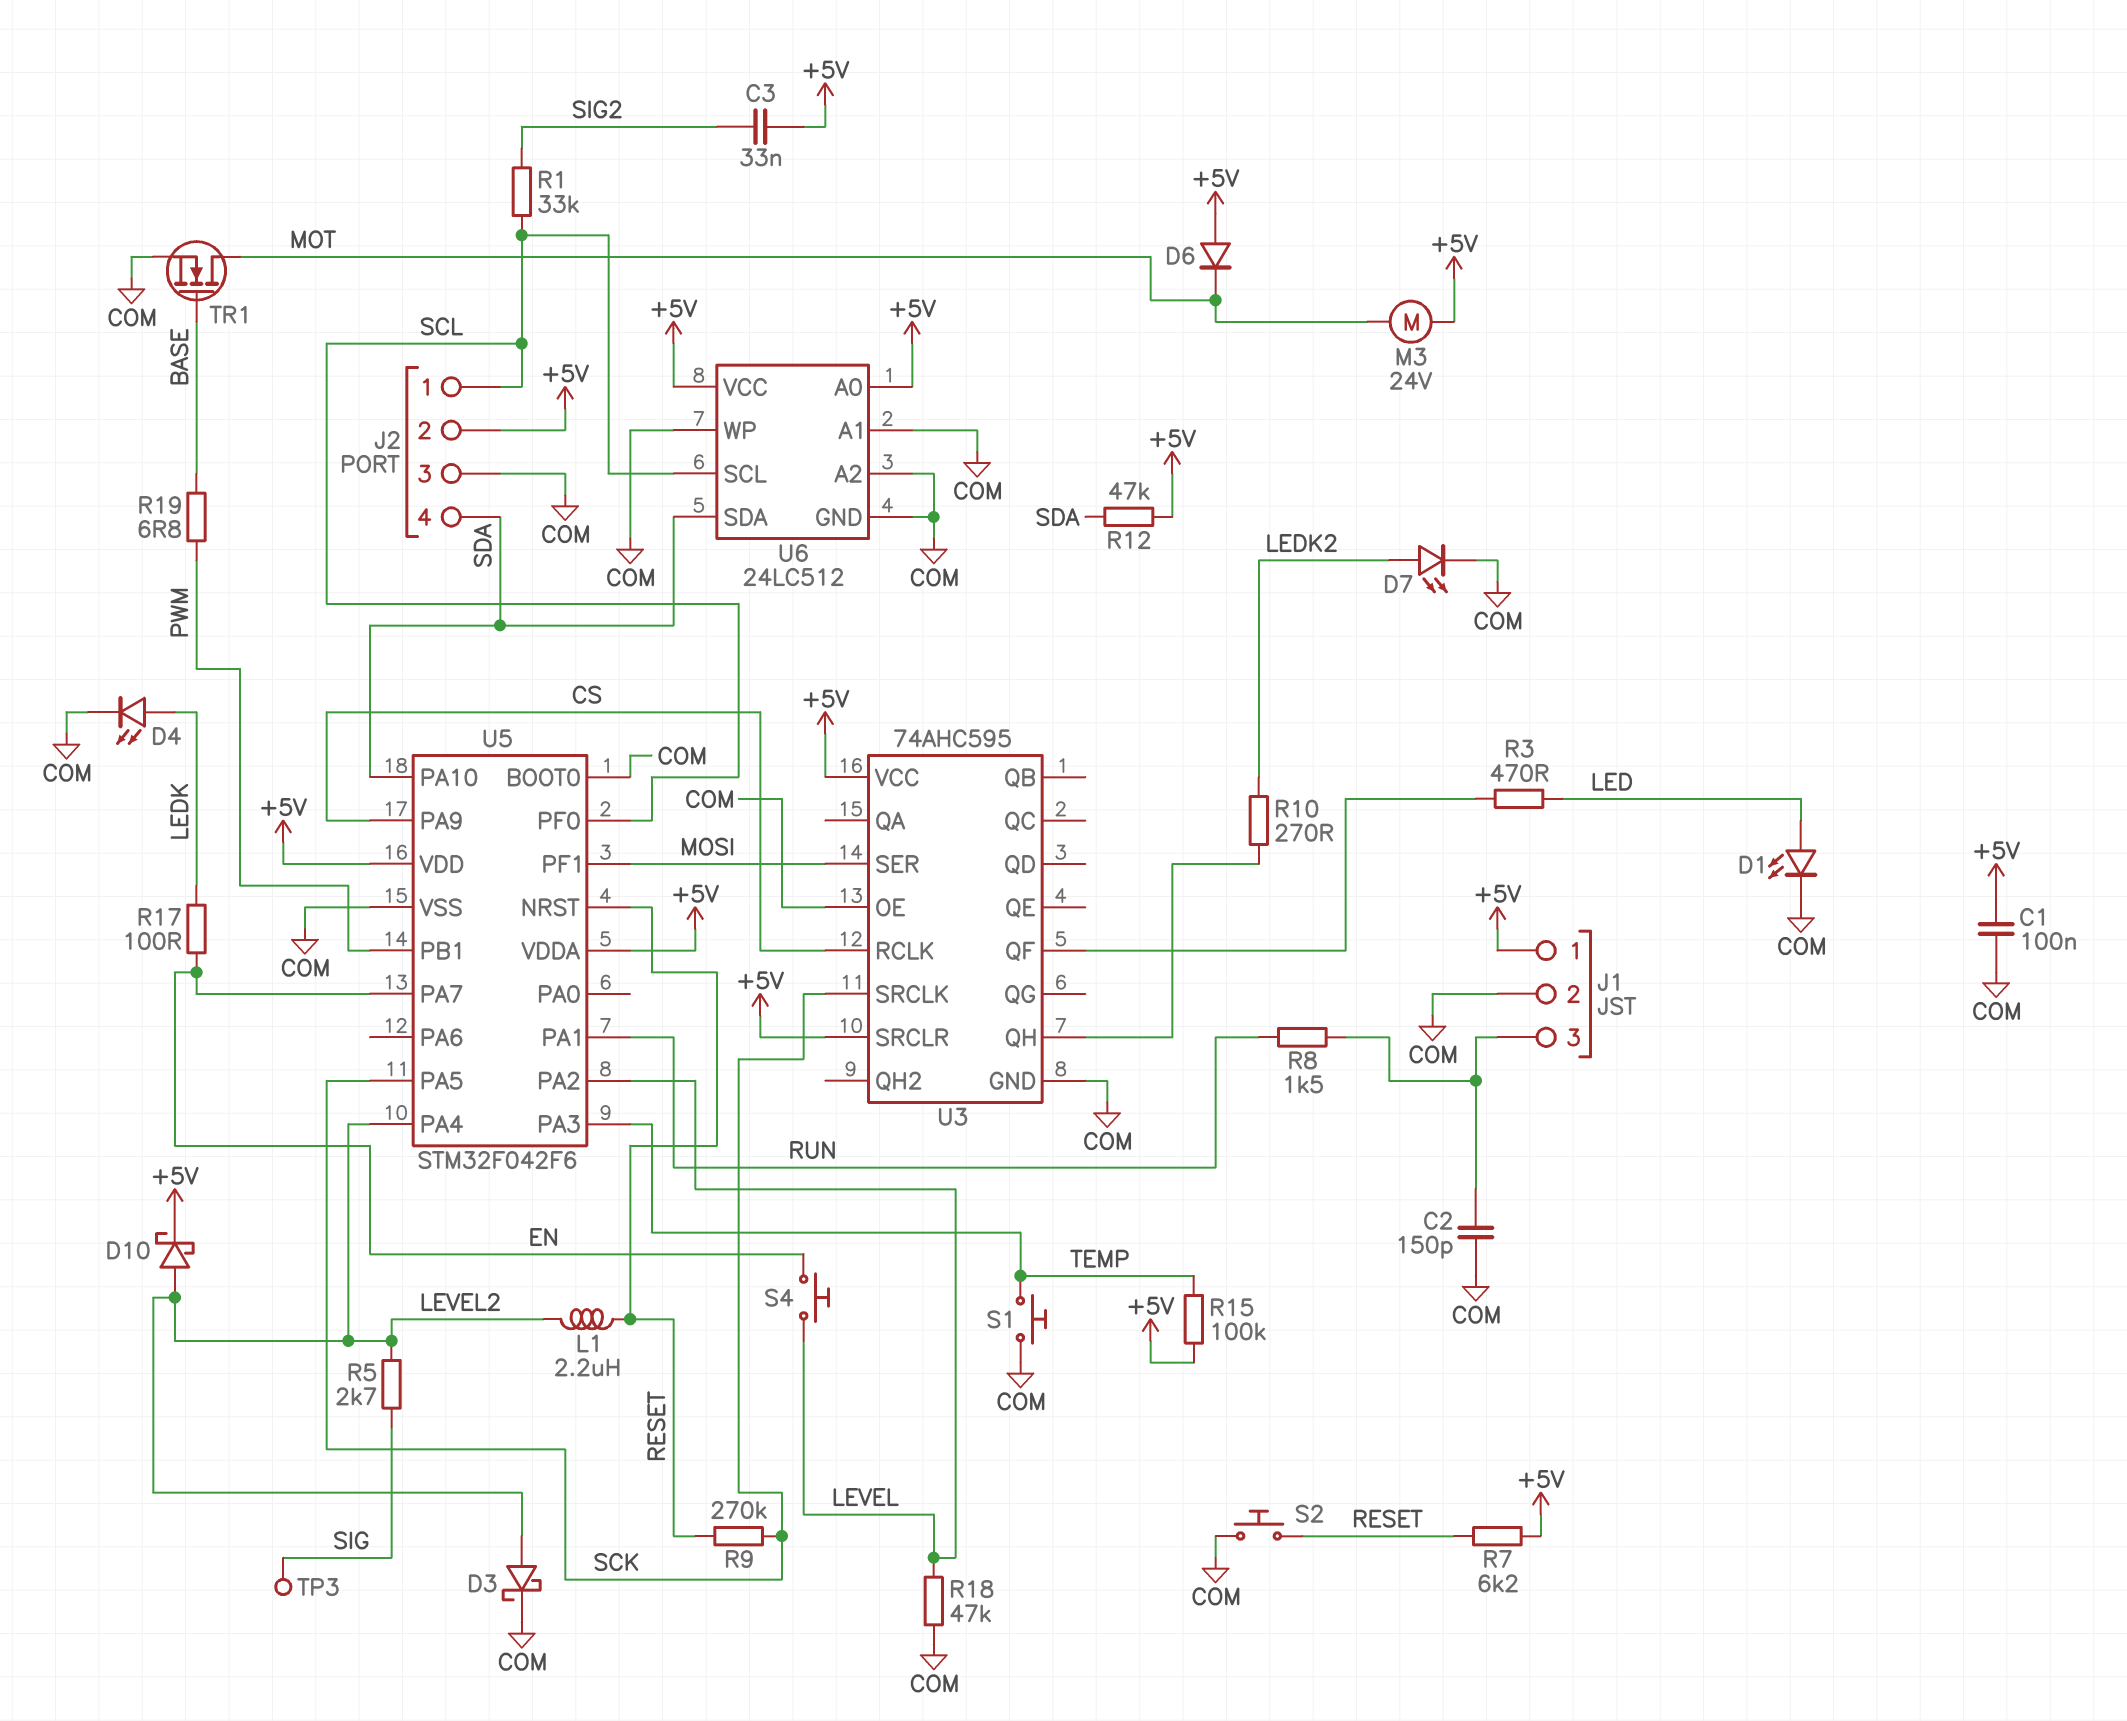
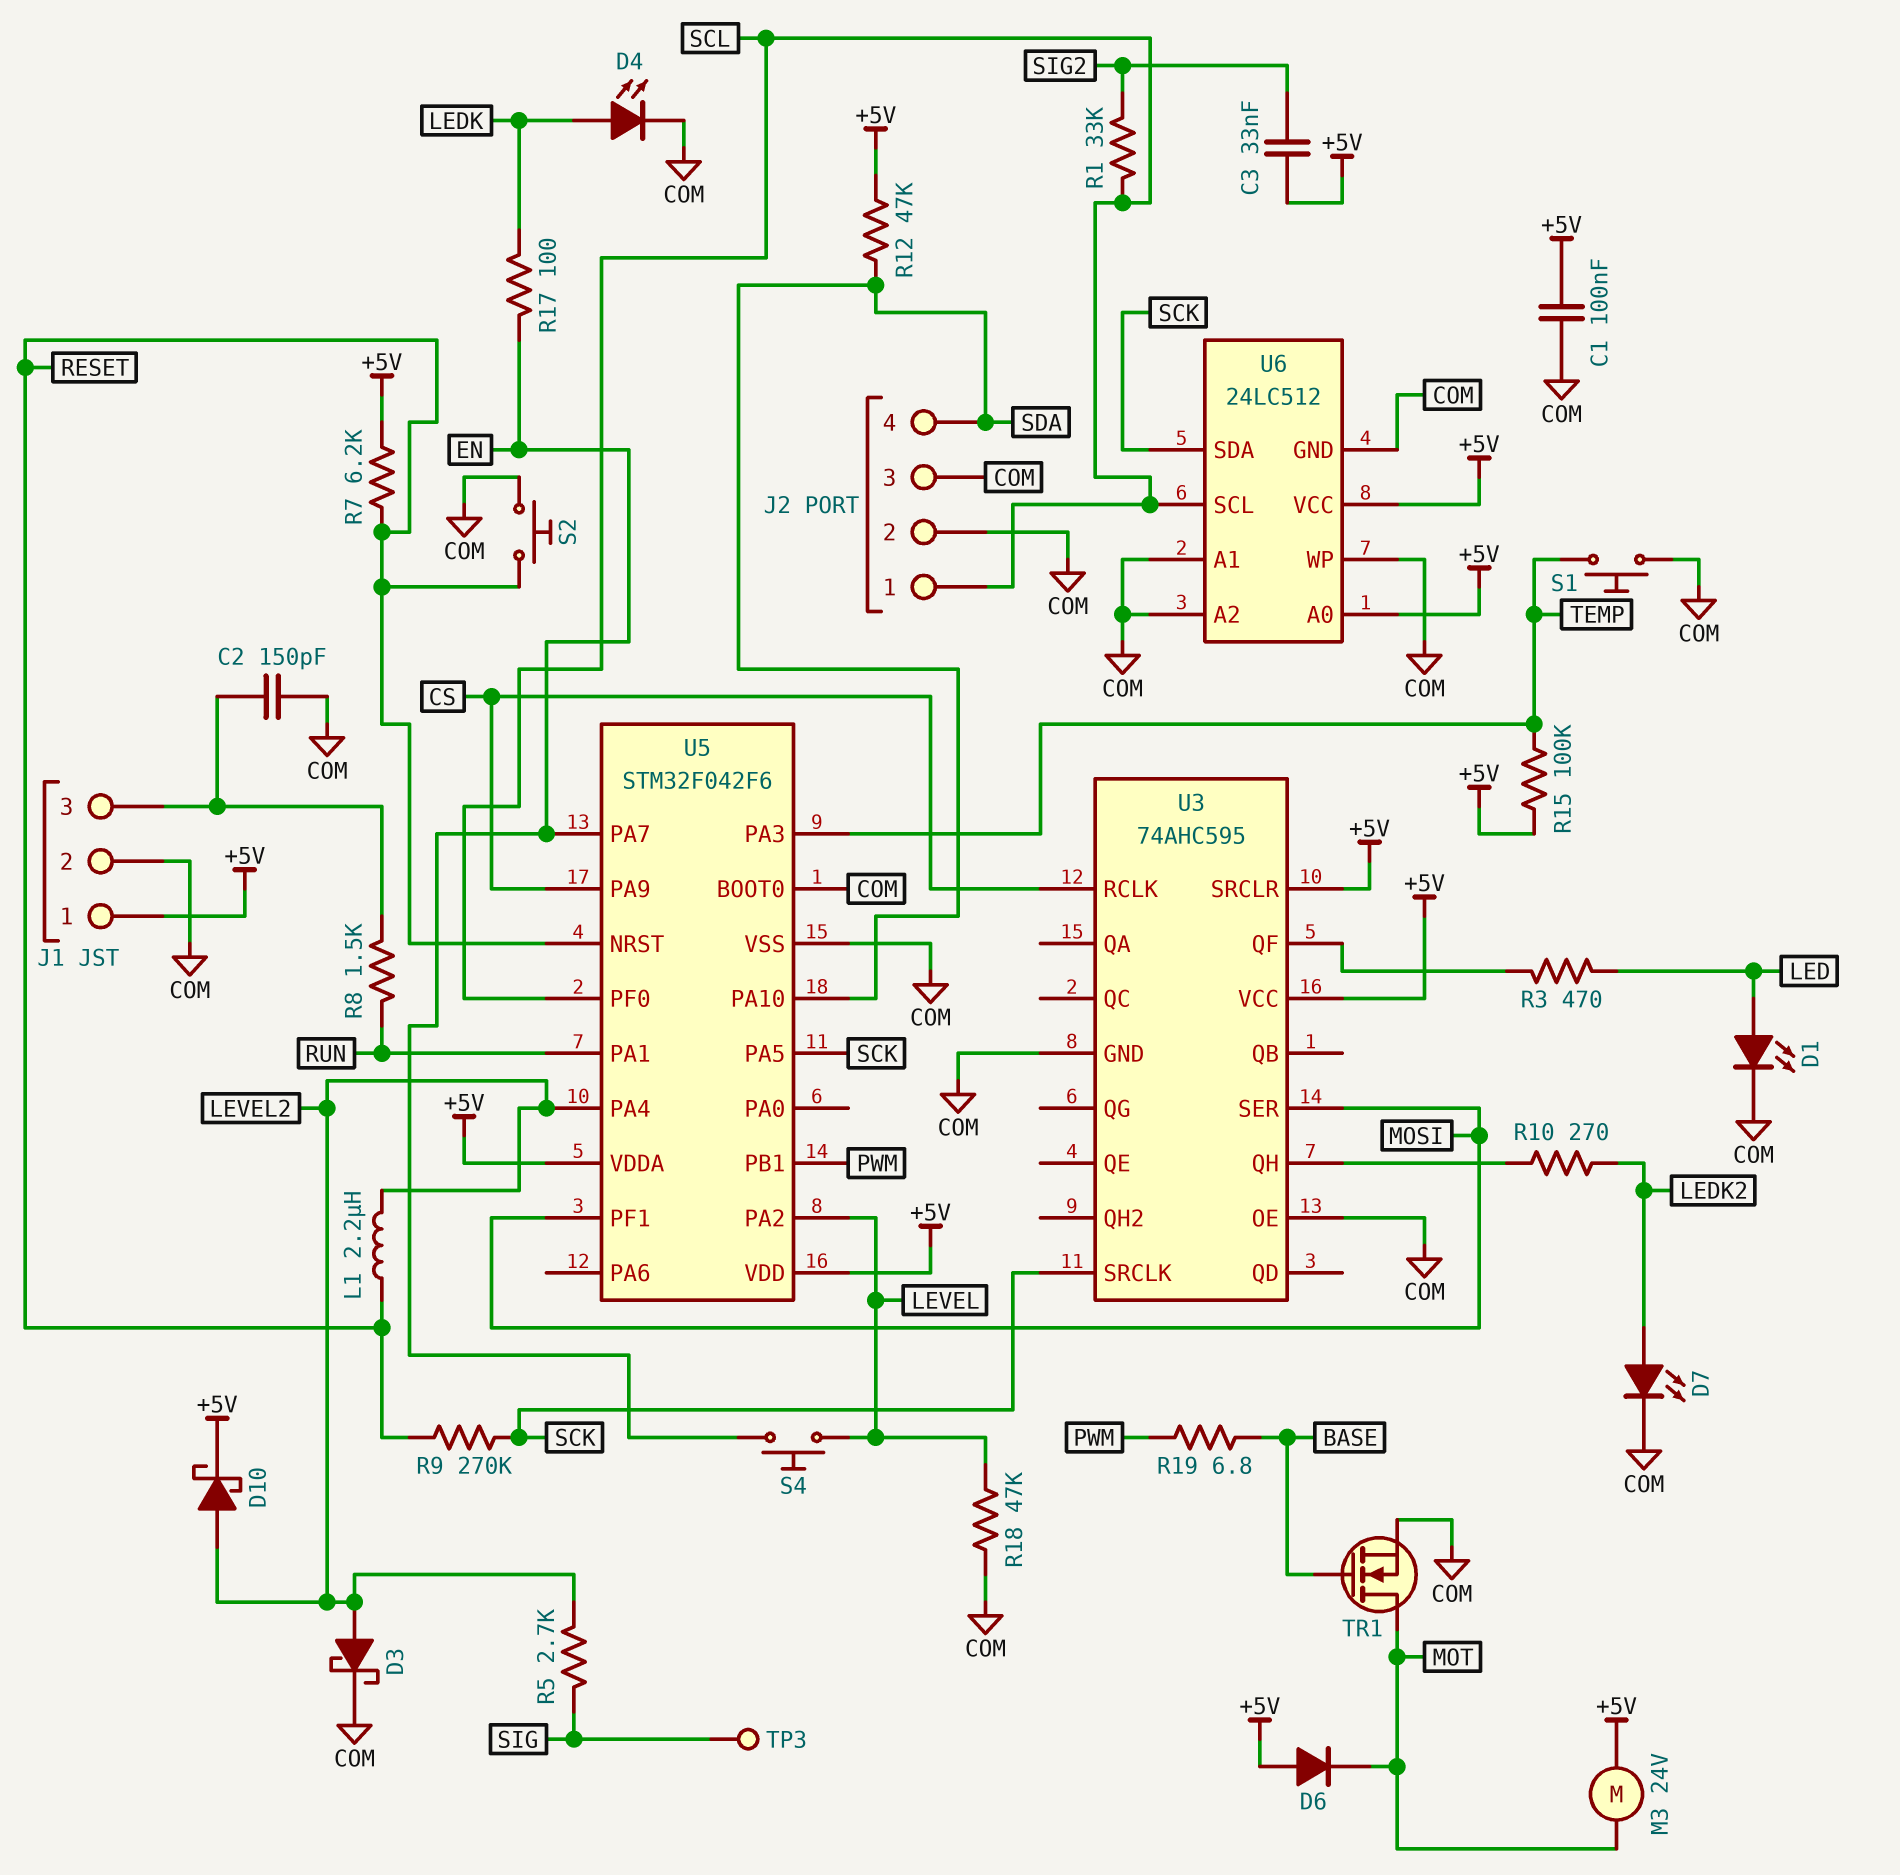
J2 pin 2: +5V -> COM
U6 pin SDA: SDA -> SCK

